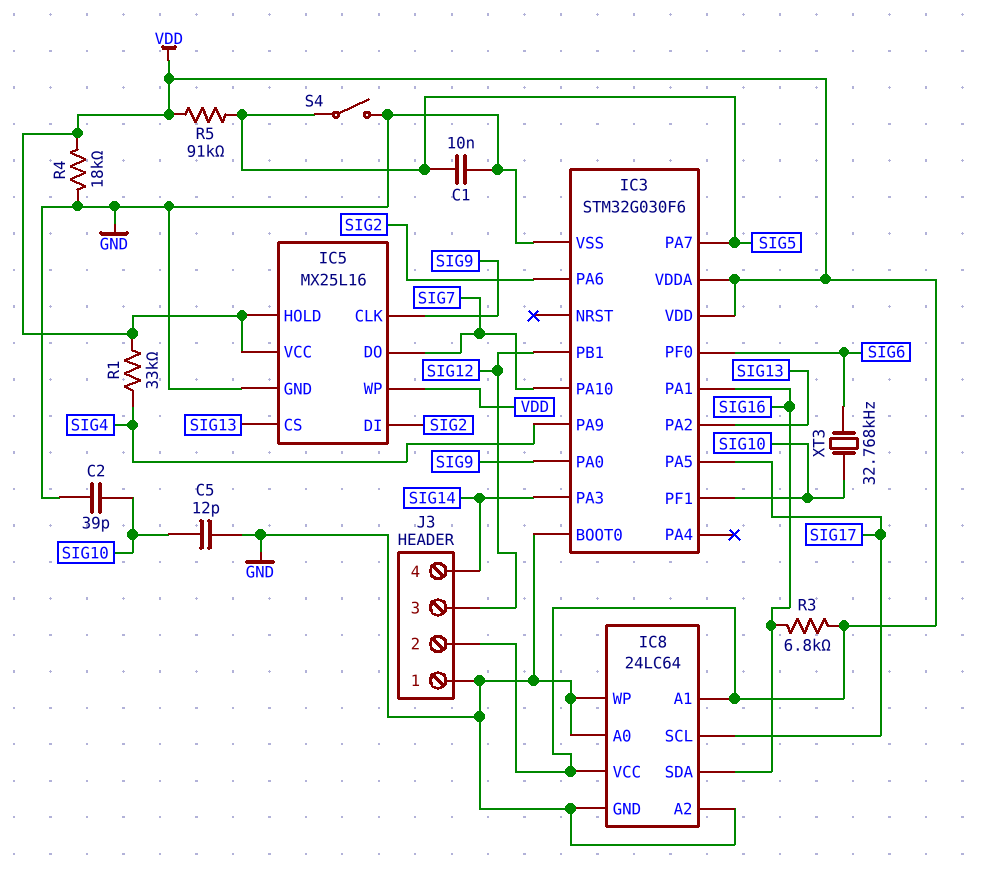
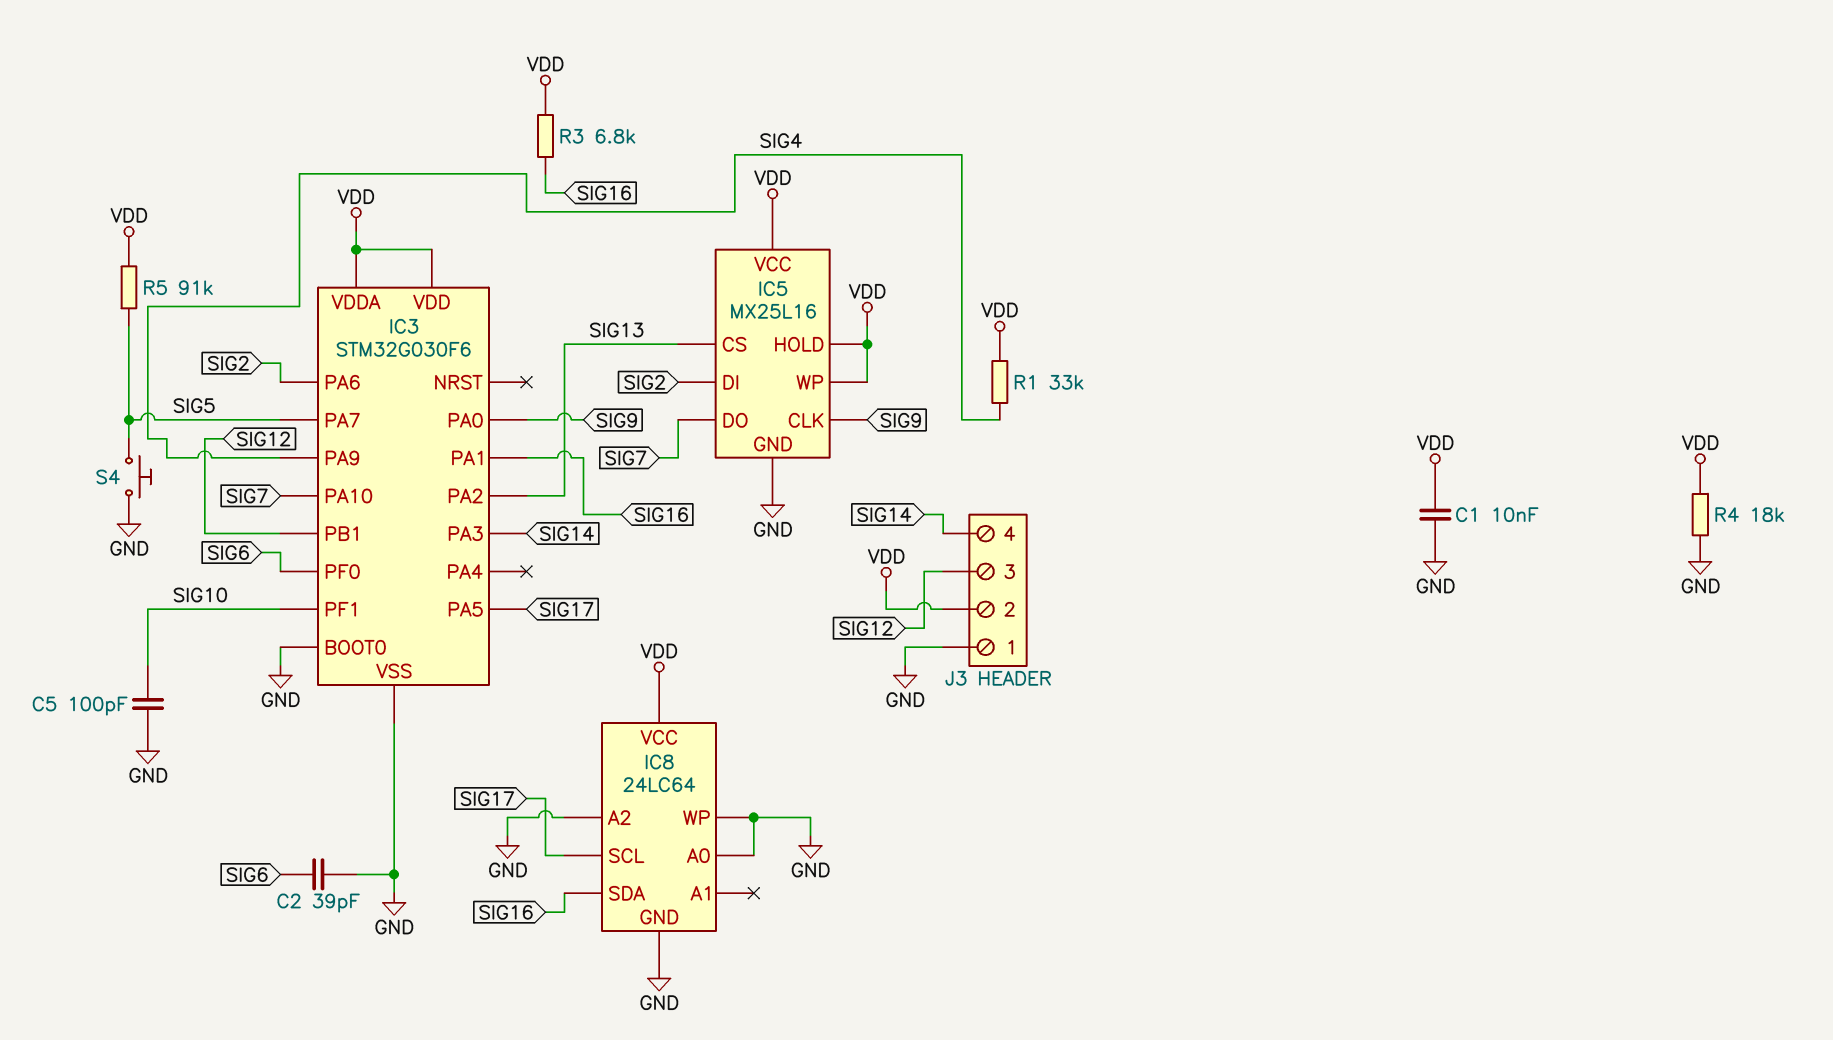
C1: 10nF (GND, SIG5) -> 10nF (GND, VDD)
C2: 39pF (GND, SIG10) -> 39pF (GND, SIG6)
C5: 12pF (GND, SIG10) -> 100pF (GND, SIG10)
IC8 pin A1: VDD -> none
S4: switch (GND, SIG5) -> button (GND, SIG5)
XT3: 32.768kHz (SIG6, SIG10) -> none

